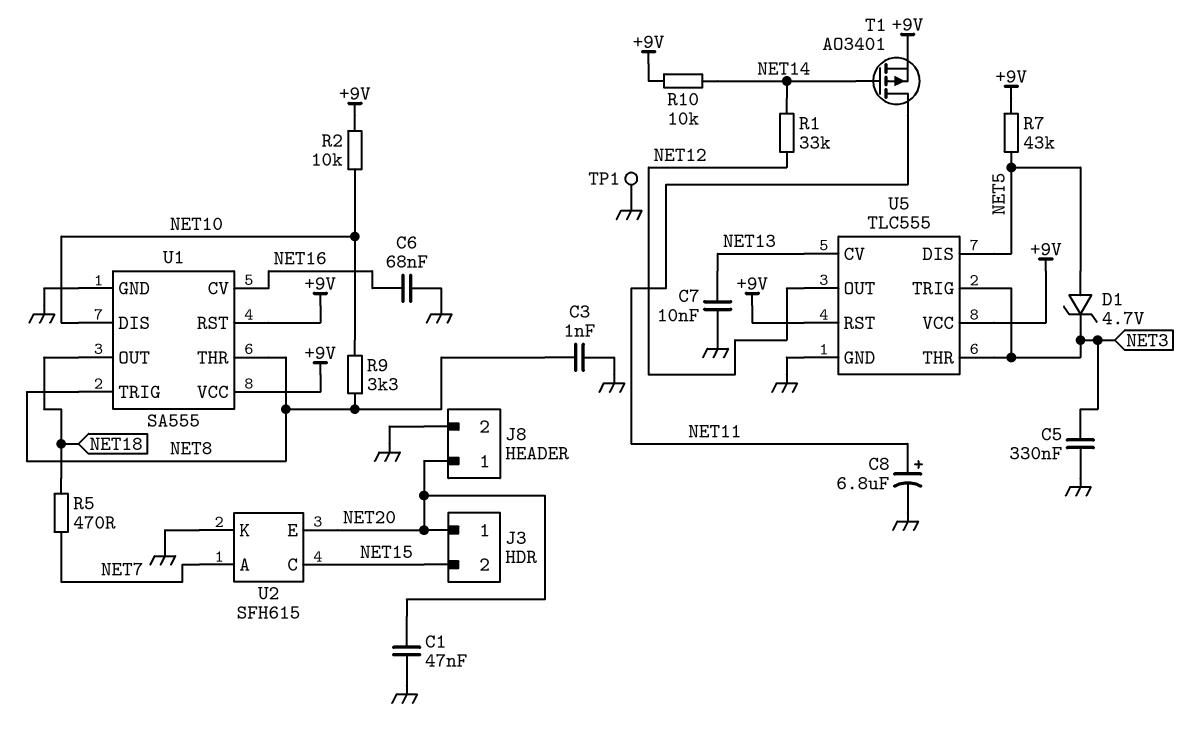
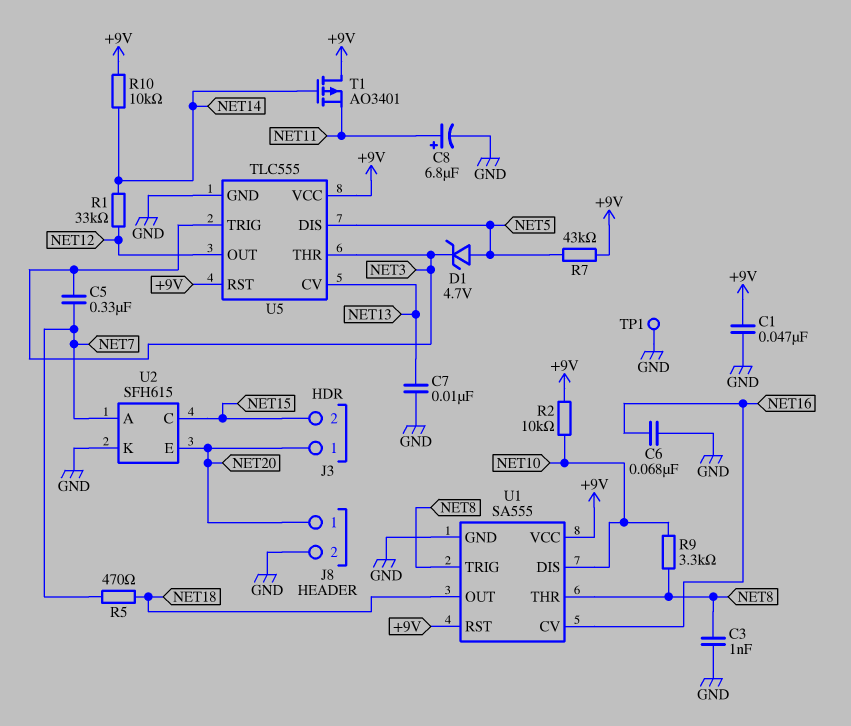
C1: 47nF (GND, NET20) -> 47nF (+9V, GND)
C5: 330nF (GND, NET3) -> 330nF (NET3, NET7)
T1: PMOS AO3401 (G NET14, D NET11, S +9V) -> PMOS AO3401 (G NET14, D +9V, S NET11)

